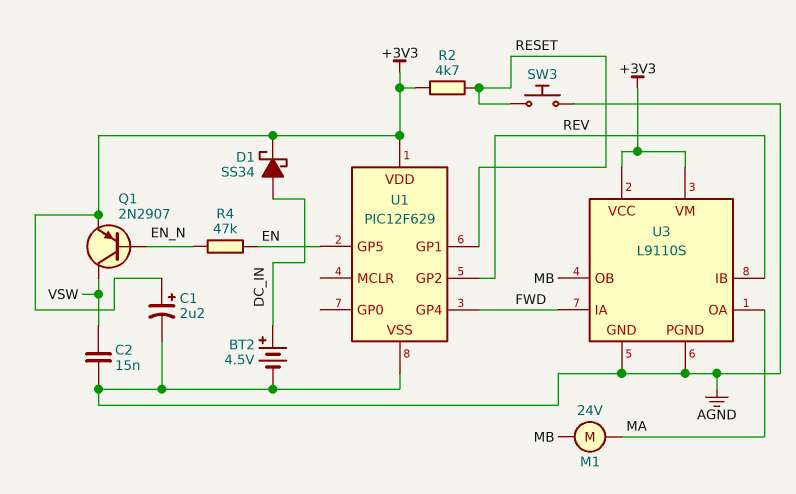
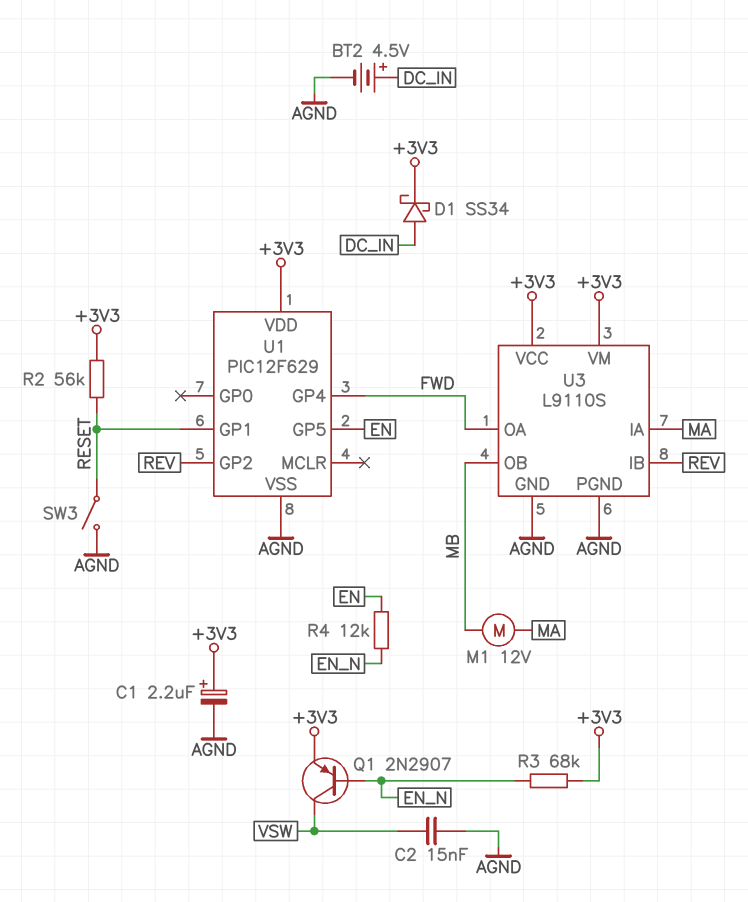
M1: motor 24V (MA, MB) -> motor 12V (MA, MB)
R2: 4.7k (+3V3, RESET) -> 56k (+3V3, RESET)
R3: none -> 68k (+3V3, EN_N)
R4: 47k (EN, EN_N) -> 12k (EN, EN_N)
SW3: button (AGND, RESET) -> switch (AGND, RESET)
U3 pin IA: FWD -> MA
U3 pin OA: MA -> FWD

